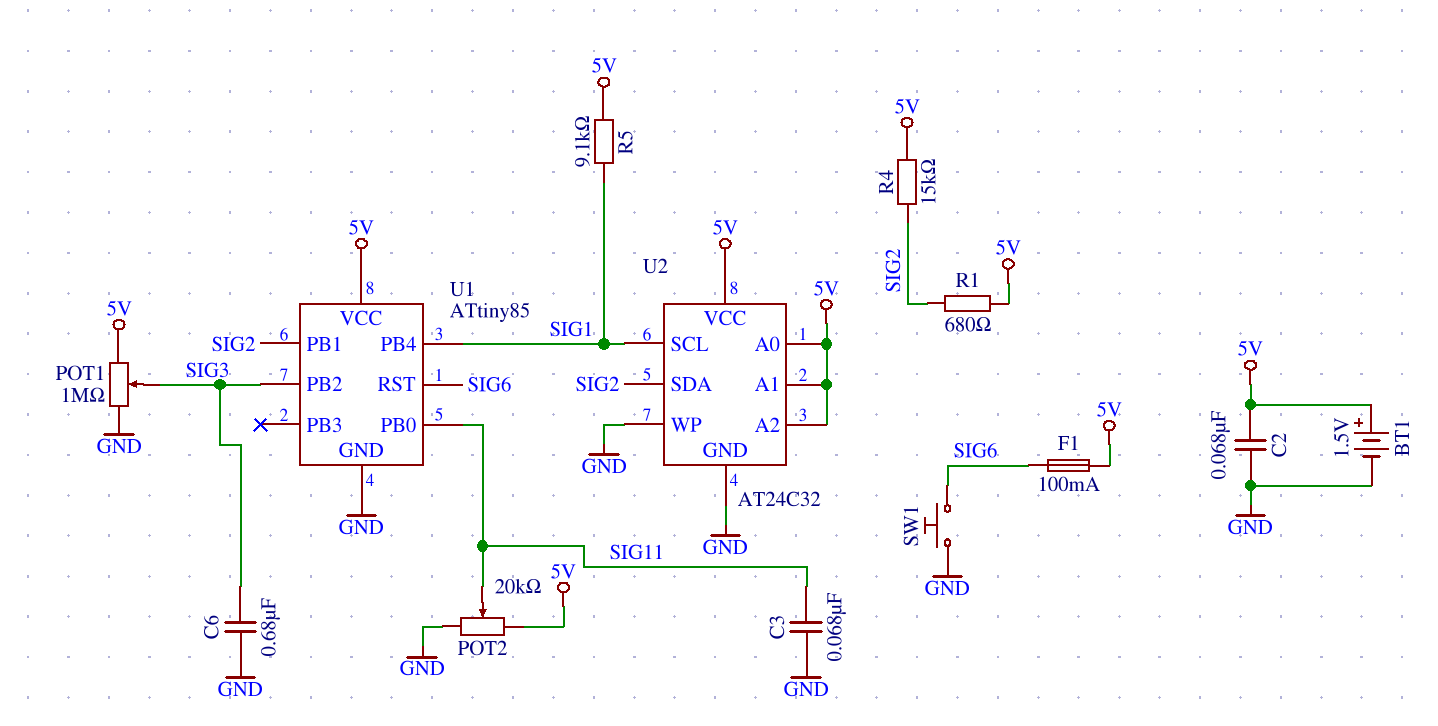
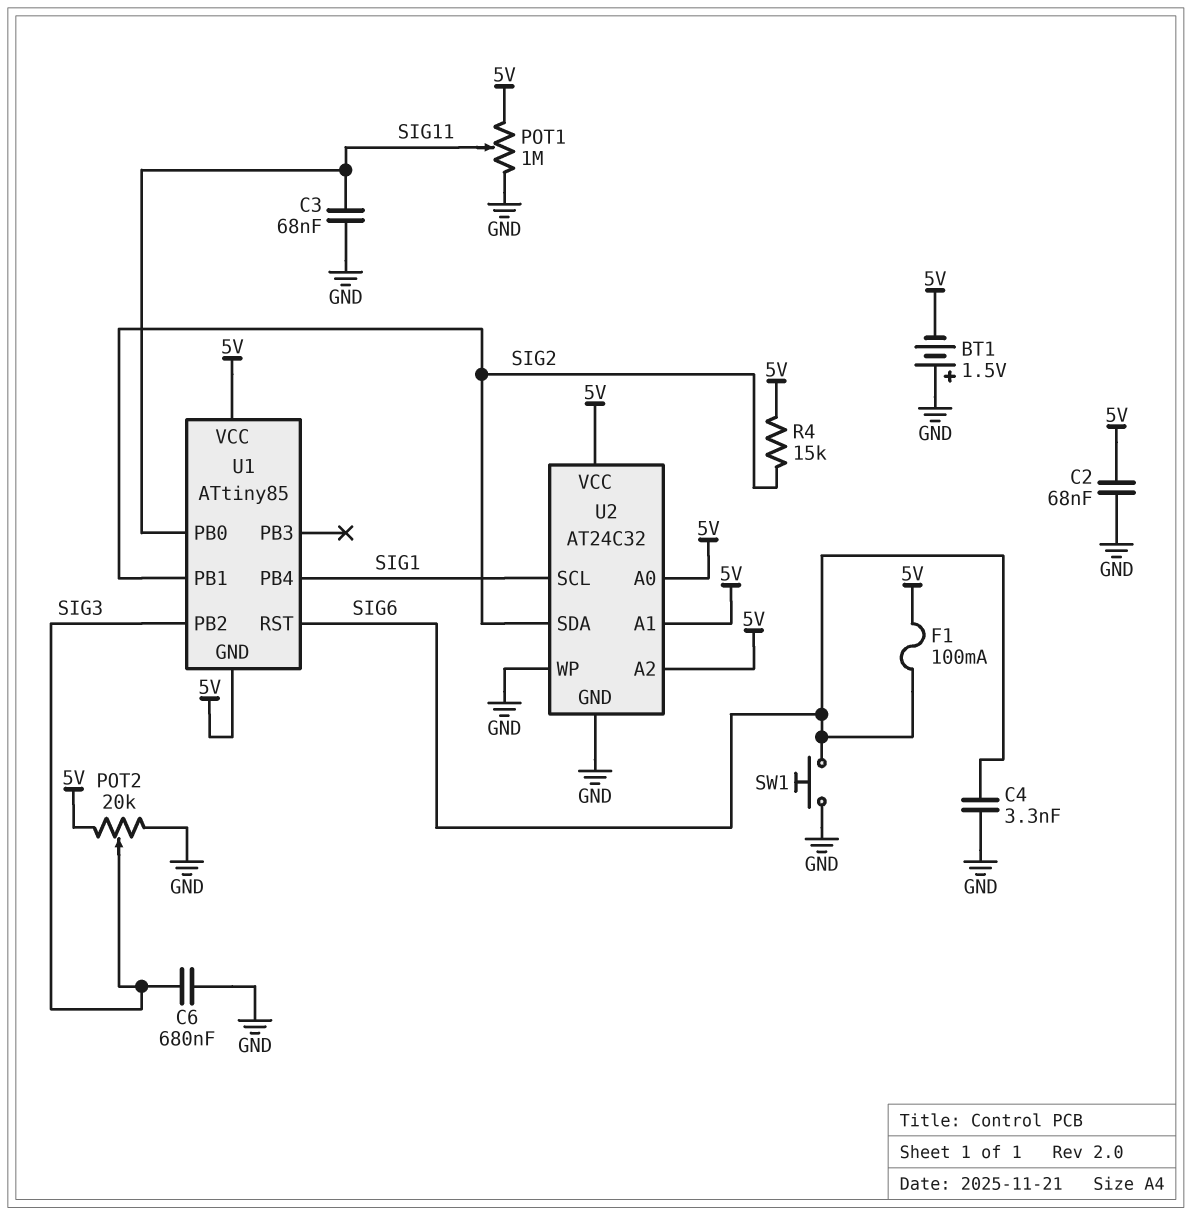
BT1: 1.5V (plus 5V, minus GND) -> 1.5V (plus GND, minus 5V)
C4: none -> 3.3nF (GND, SIG6)
POT1: 1M (5V, GND, wiper SIG3) -> 1M (5V, GND, wiper SIG11)
POT2: 20k (5V, GND, wiper SIG11) -> 20k (5V, GND, wiper SIG3)
R1: 680 (5V, SIG2) -> none
R5: 9.1k (5V, SIG1) -> none
U1 pin GND: GND -> 5V

